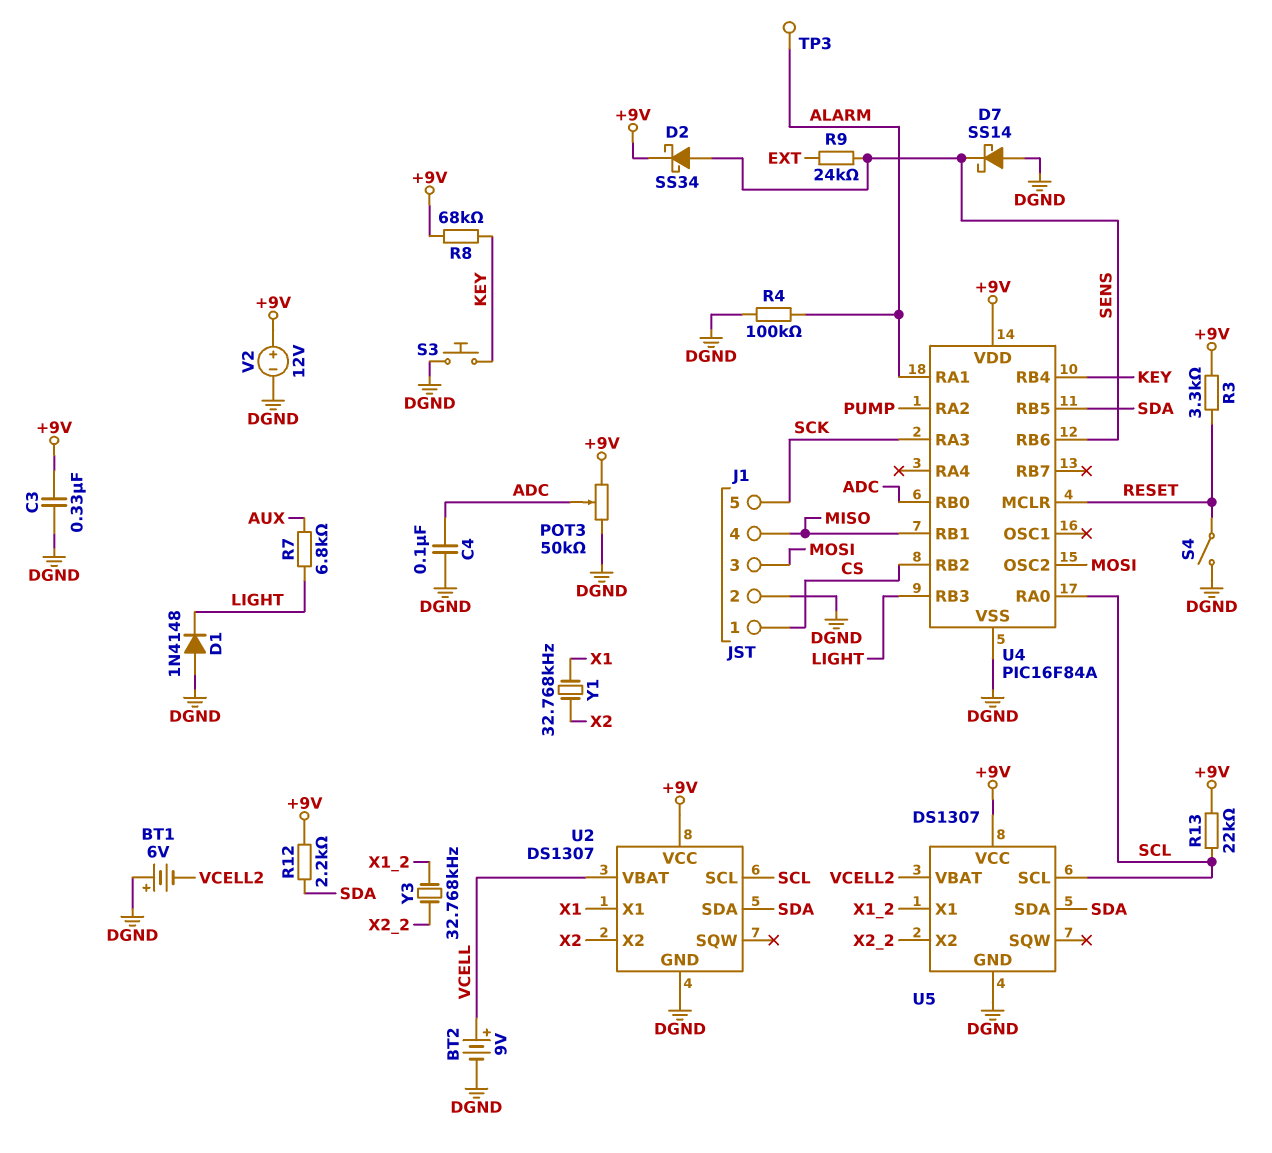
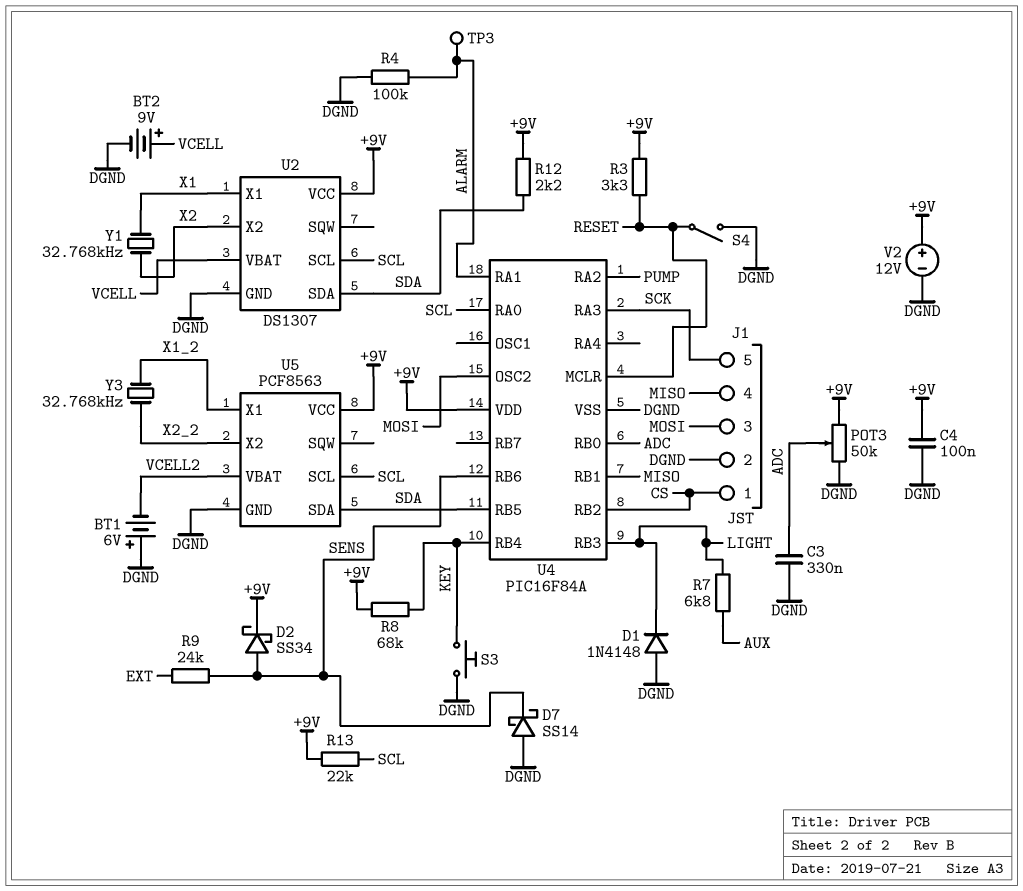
C3: 330nF (+9V, DGND) -> 330nF (ADC, DGND)
C4: 100nF (ADC, DGND) -> 100nF (+9V, DGND)
U5: DS1307 -> PCF8563

